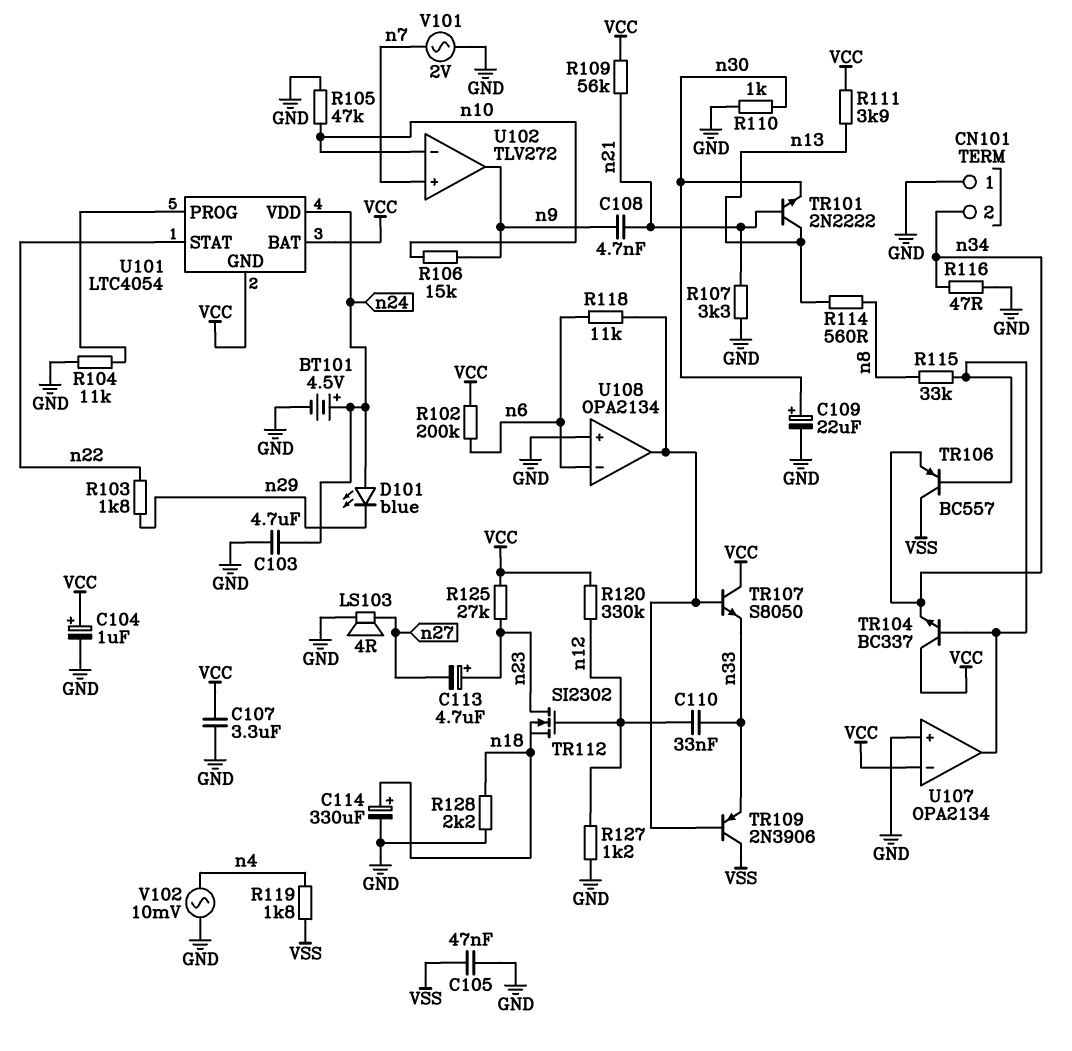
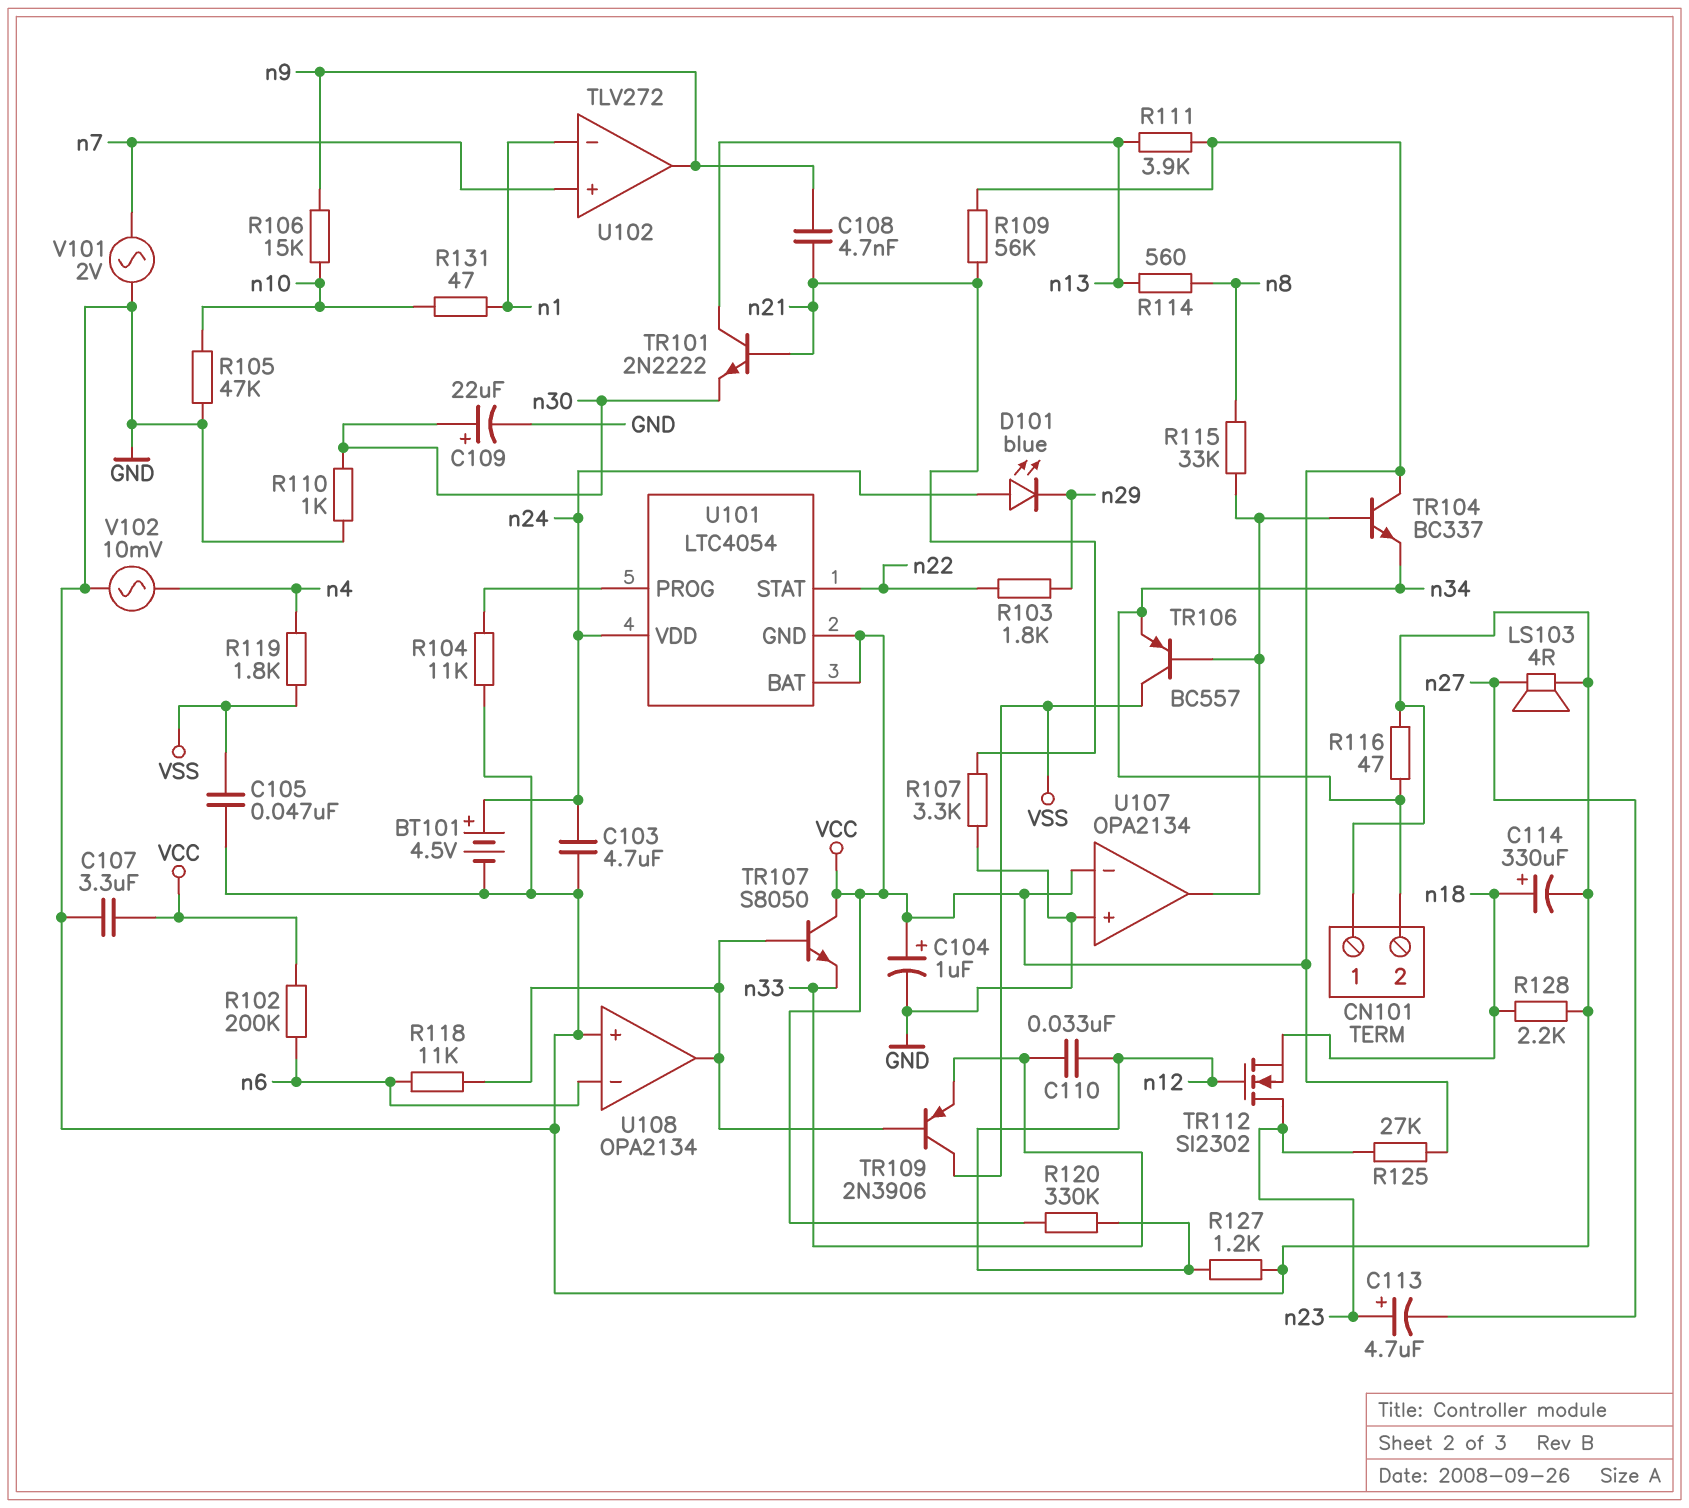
R131: none -> 47 (n1, n10)
U102 pin in-: n10 -> n1

